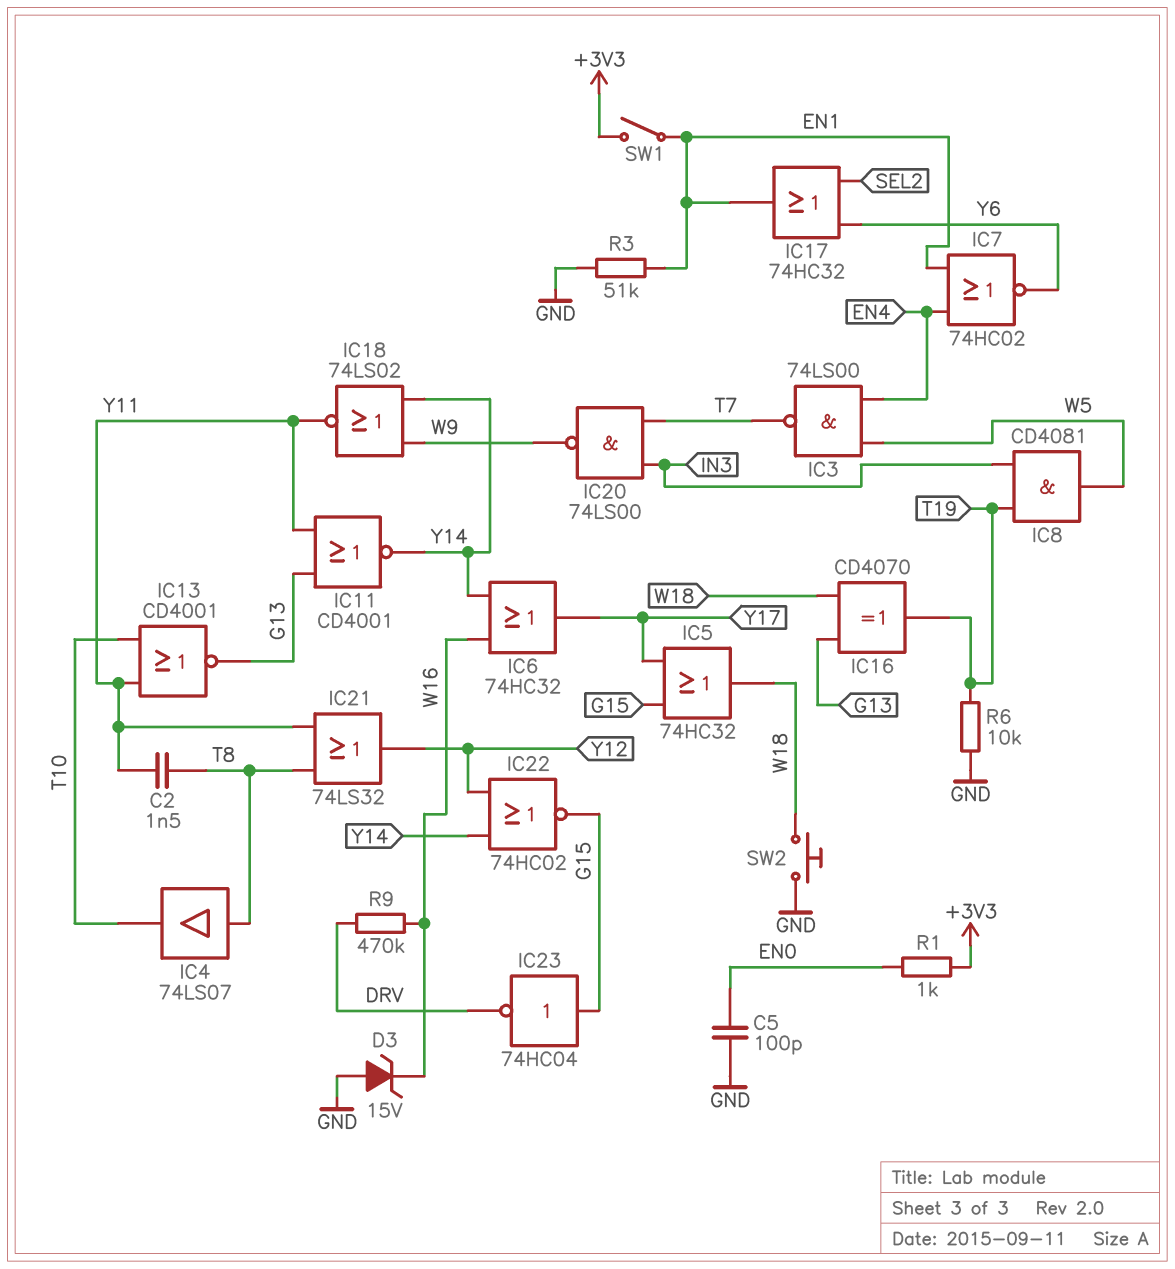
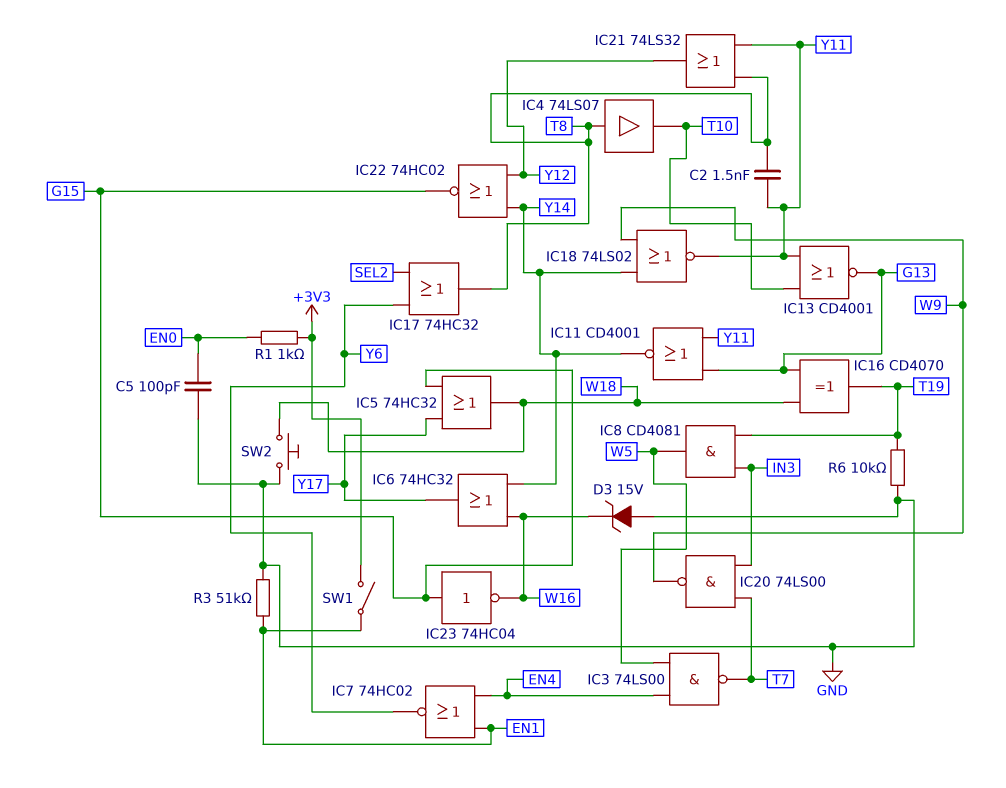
IC17: OR 74HC32 (in SEL2, in Y6, out EN1) -> OR 74HC32 (in SEL2, in Y6, out T8)
IC23: NOT 74HC04 (in G15, out DRV) -> NOT 74HC04 (in G15, out W16)
R9: 470k (DRV, W16) -> none

